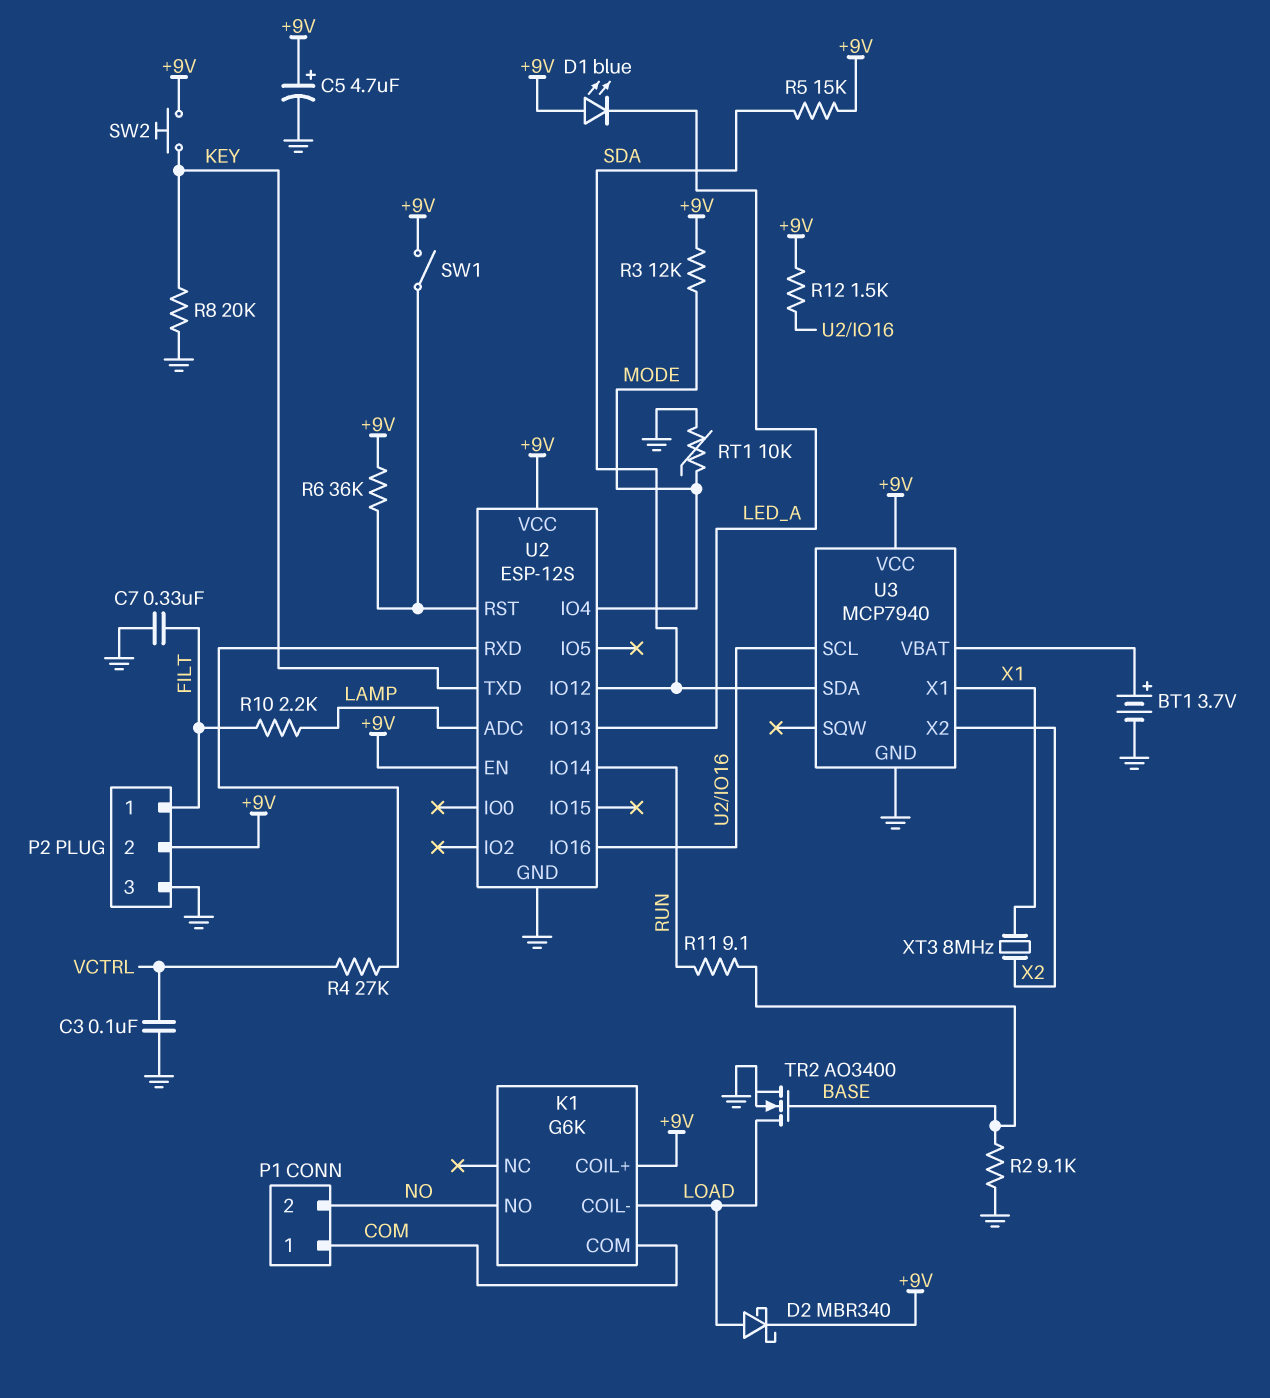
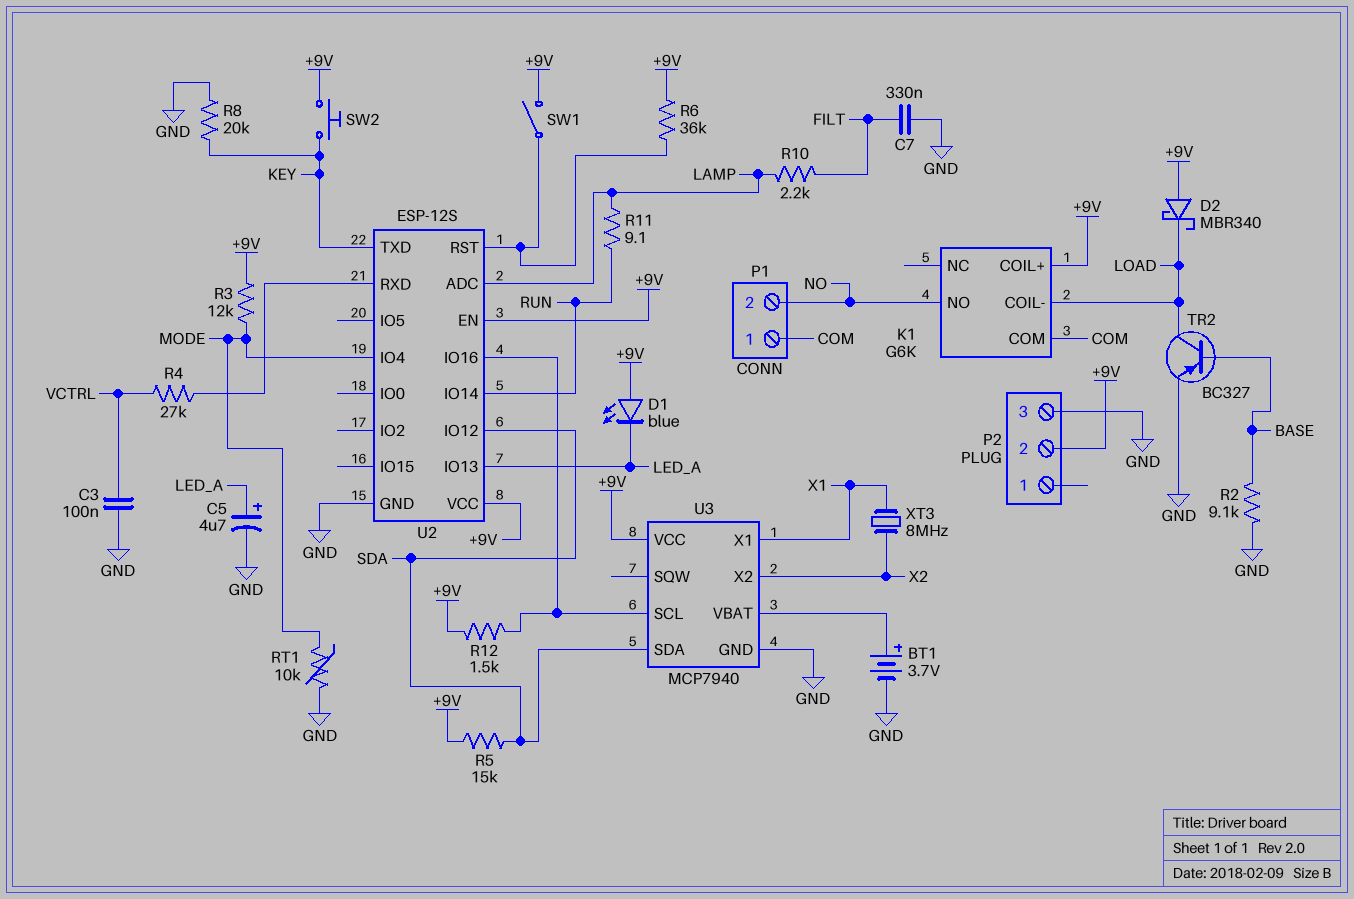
C5: 4.7uF (plus +9V, minus GND) -> 4.7uF (plus LED_A, minus GND)
D2: schottky MBR340 (A LOAD, K +9V) -> schottky MBR340 (A +9V, K LOAD)
P2 pin 1: FILT -> none
R11: 9.1 (BASE, RUN) -> 9.1 (LAMP, RUN)
TR2: NMOS AO3400 (G BASE, D LOAD, S GND) -> PNP BC327 (B BASE, C LOAD, E GND)

